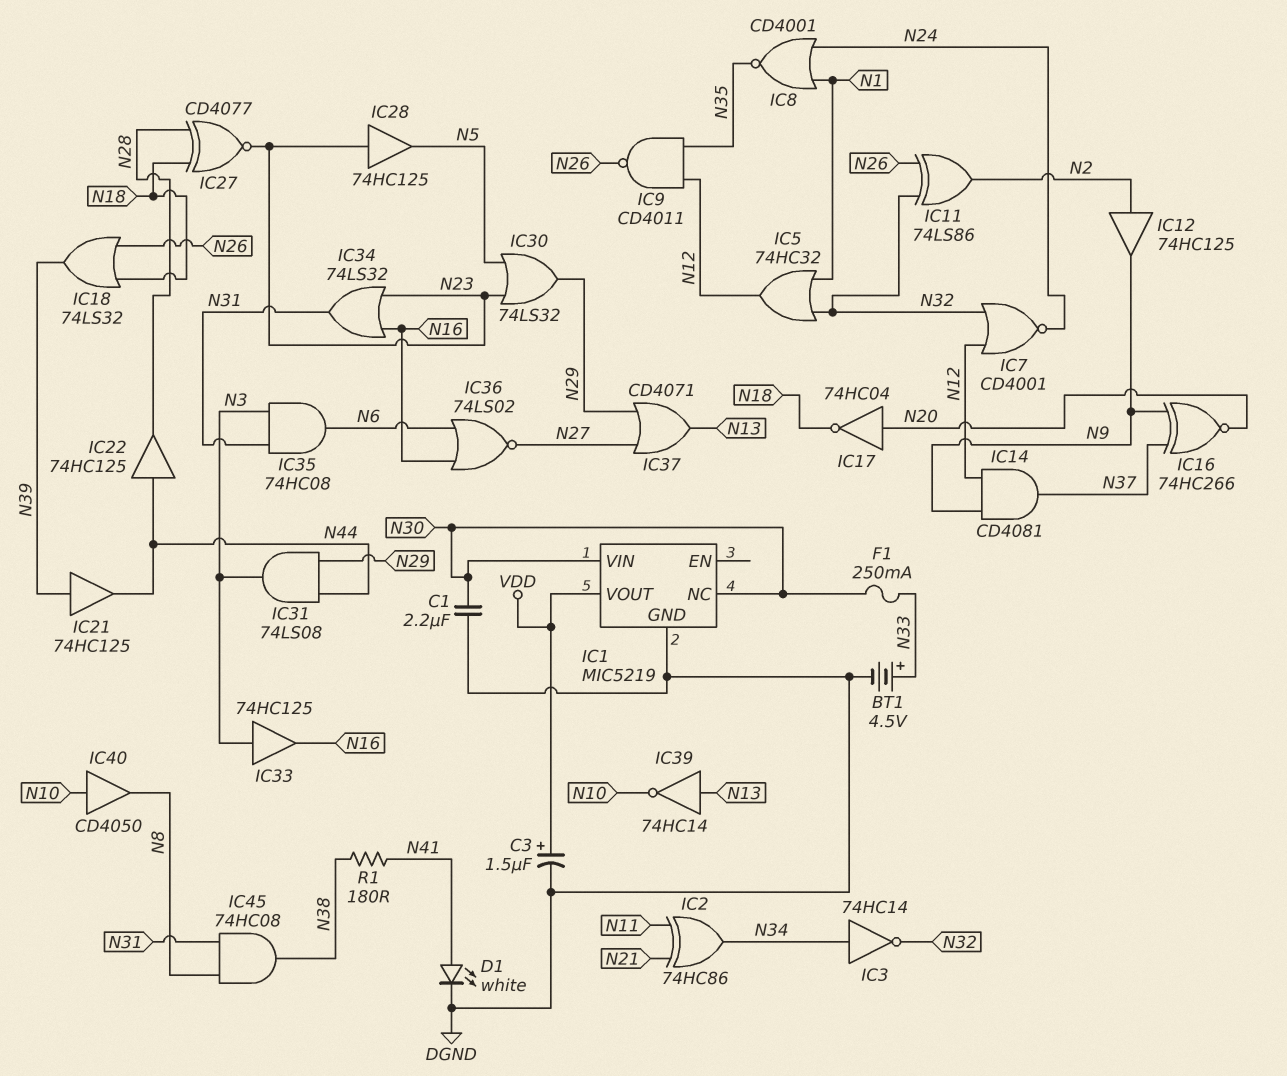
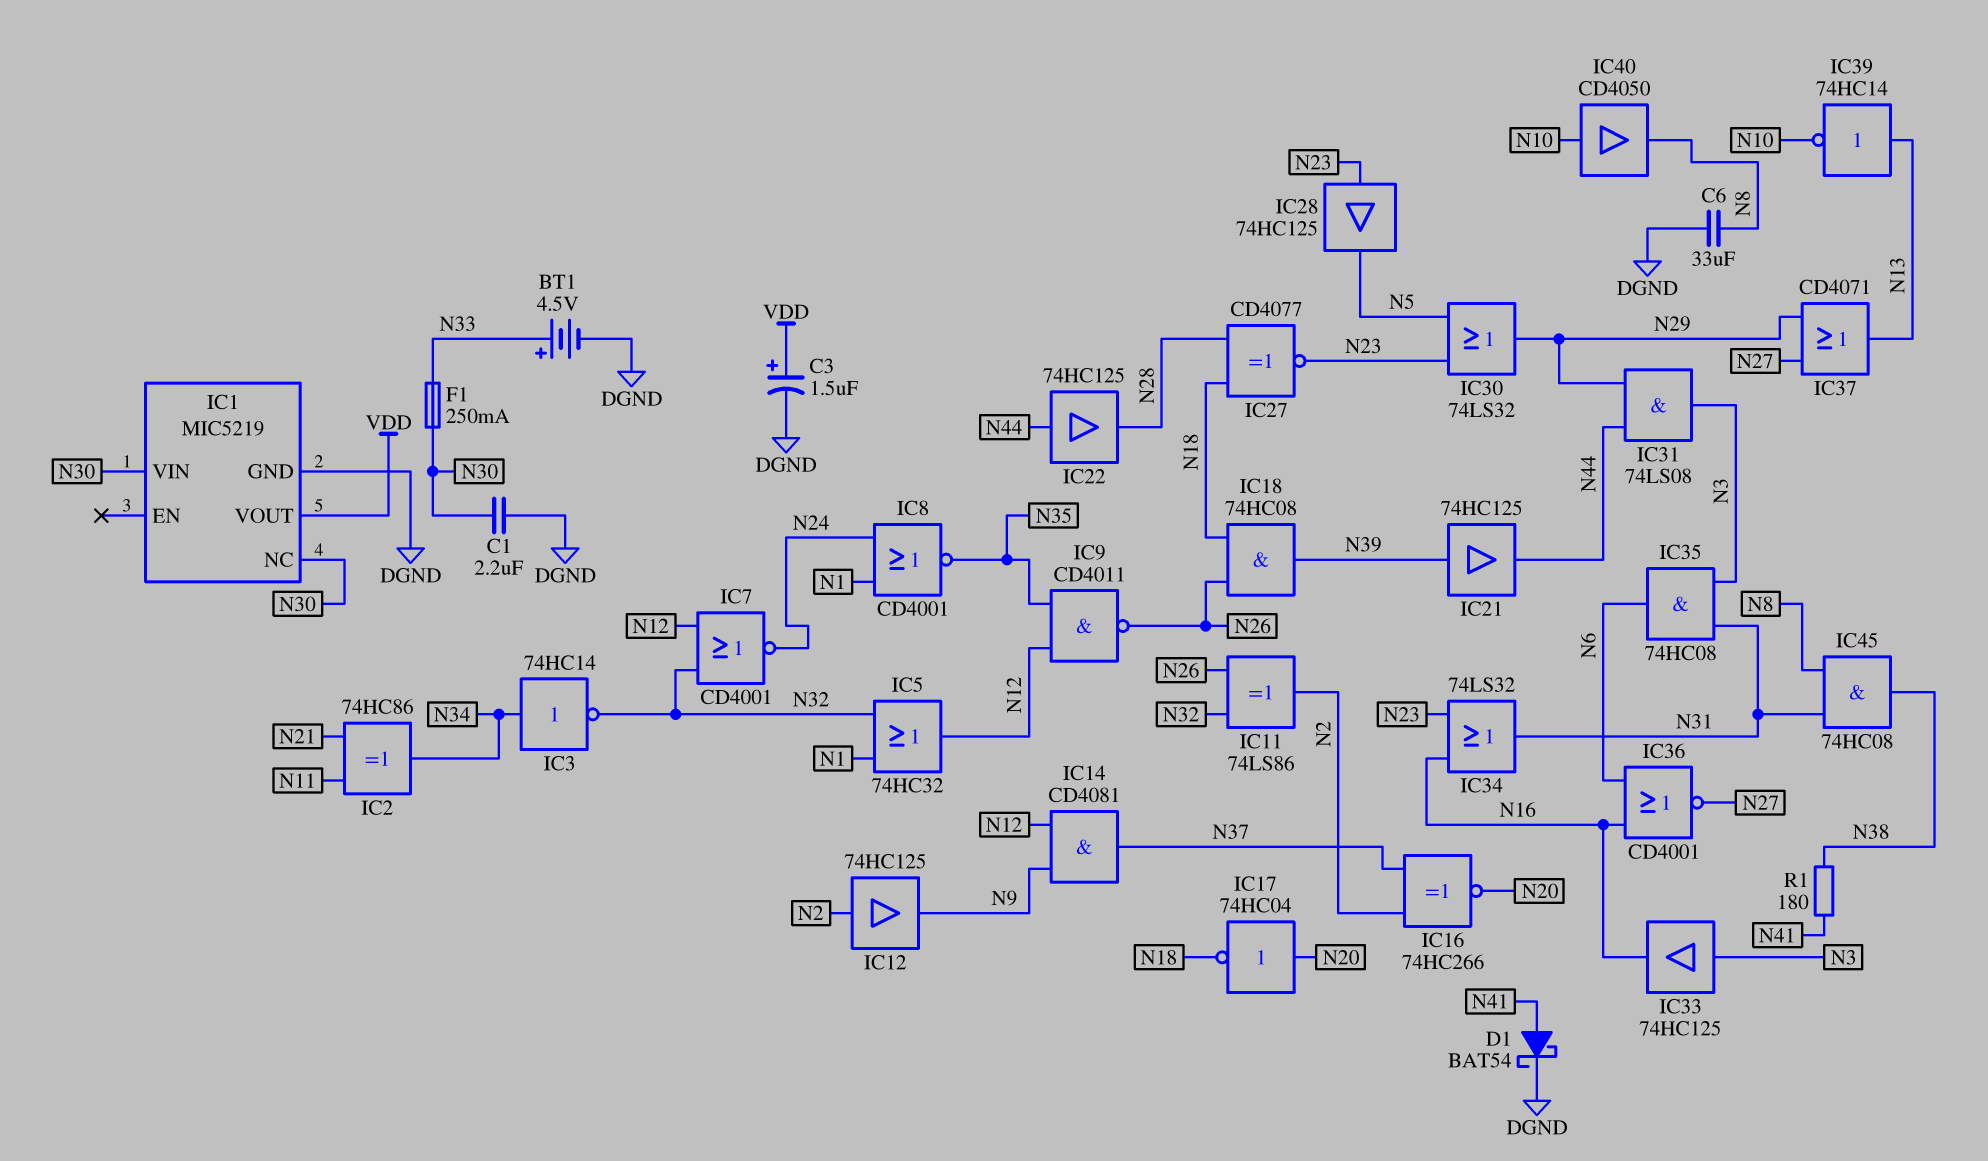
C6: none -> 33uF (DGND, N8)
D1: LED white (A N41, K DGND) -> schottky BAT54 (A N41, K DGND)
IC16: XNOR 74HC266 (in N9, in N37, out N20) -> XNOR 74HC266 (in N2, in N37, out N20)
IC18: OR 74LS32 (in N18, in N26, out N39) -> AND 74HC08 (in N18, in N26, out N39)
IC36: NOR 74LS02 (in N6, in N16, out N27) -> NOR CD4001 (in N6, in N16, out N27)

